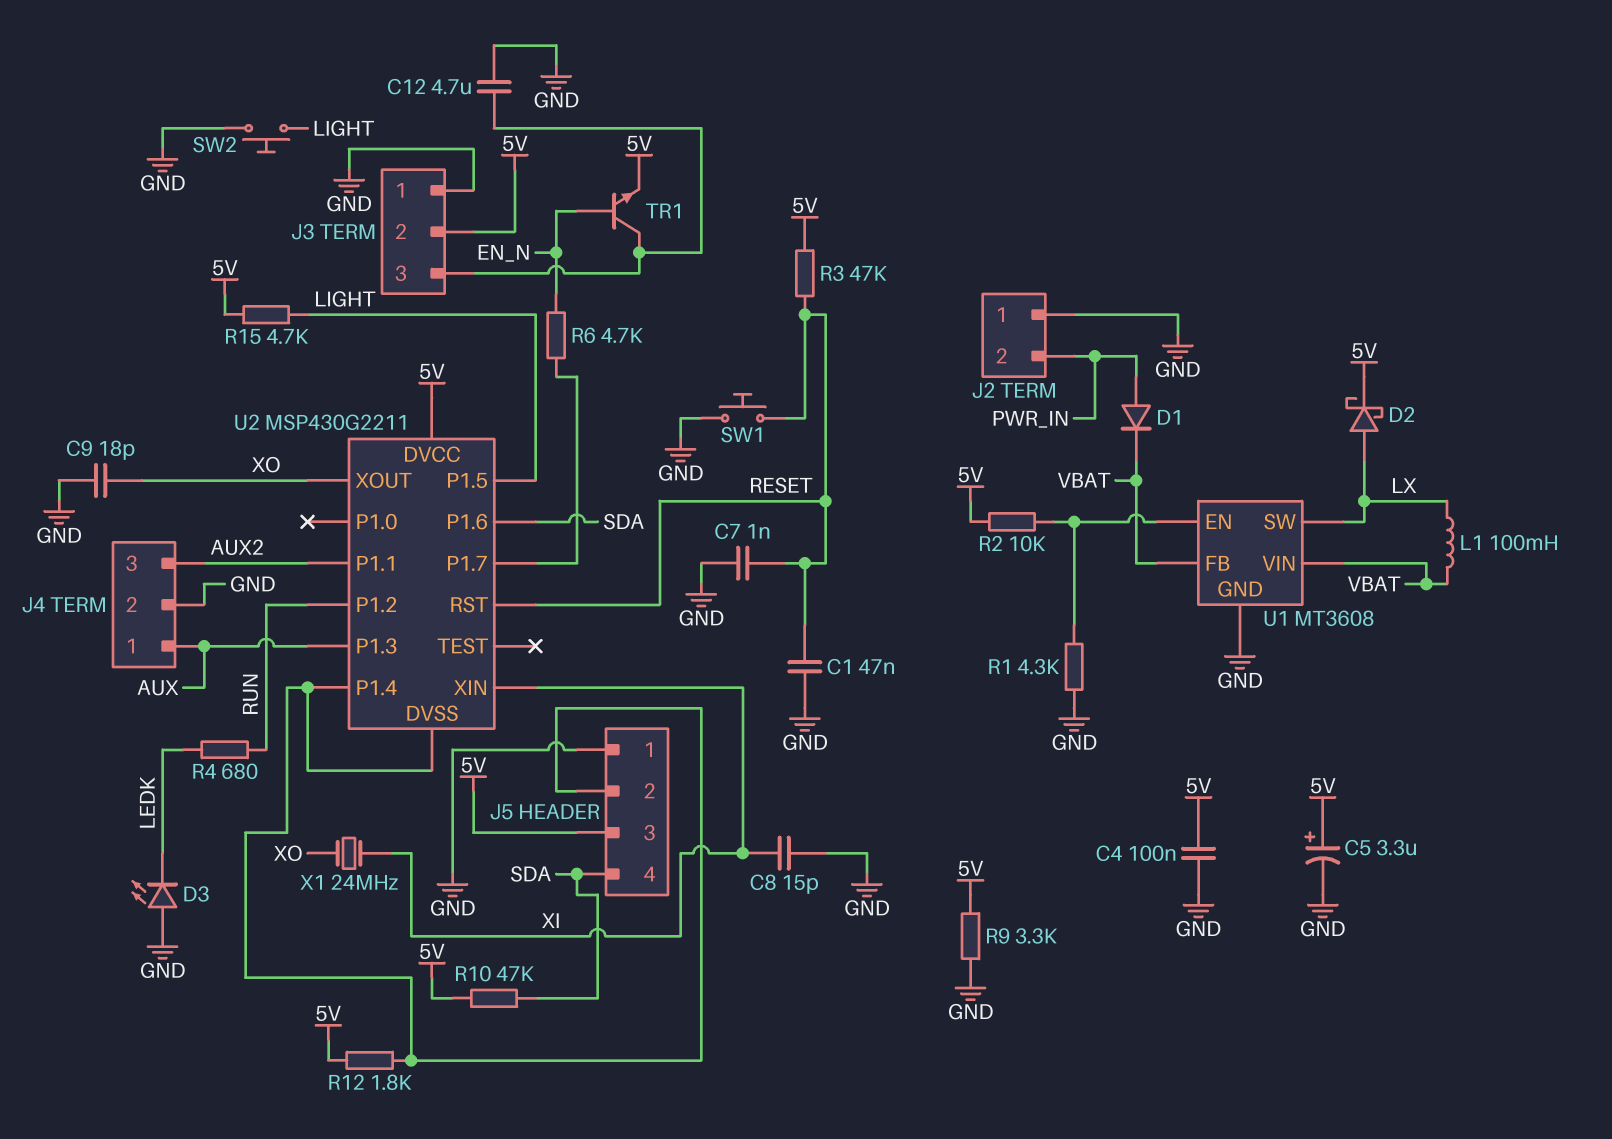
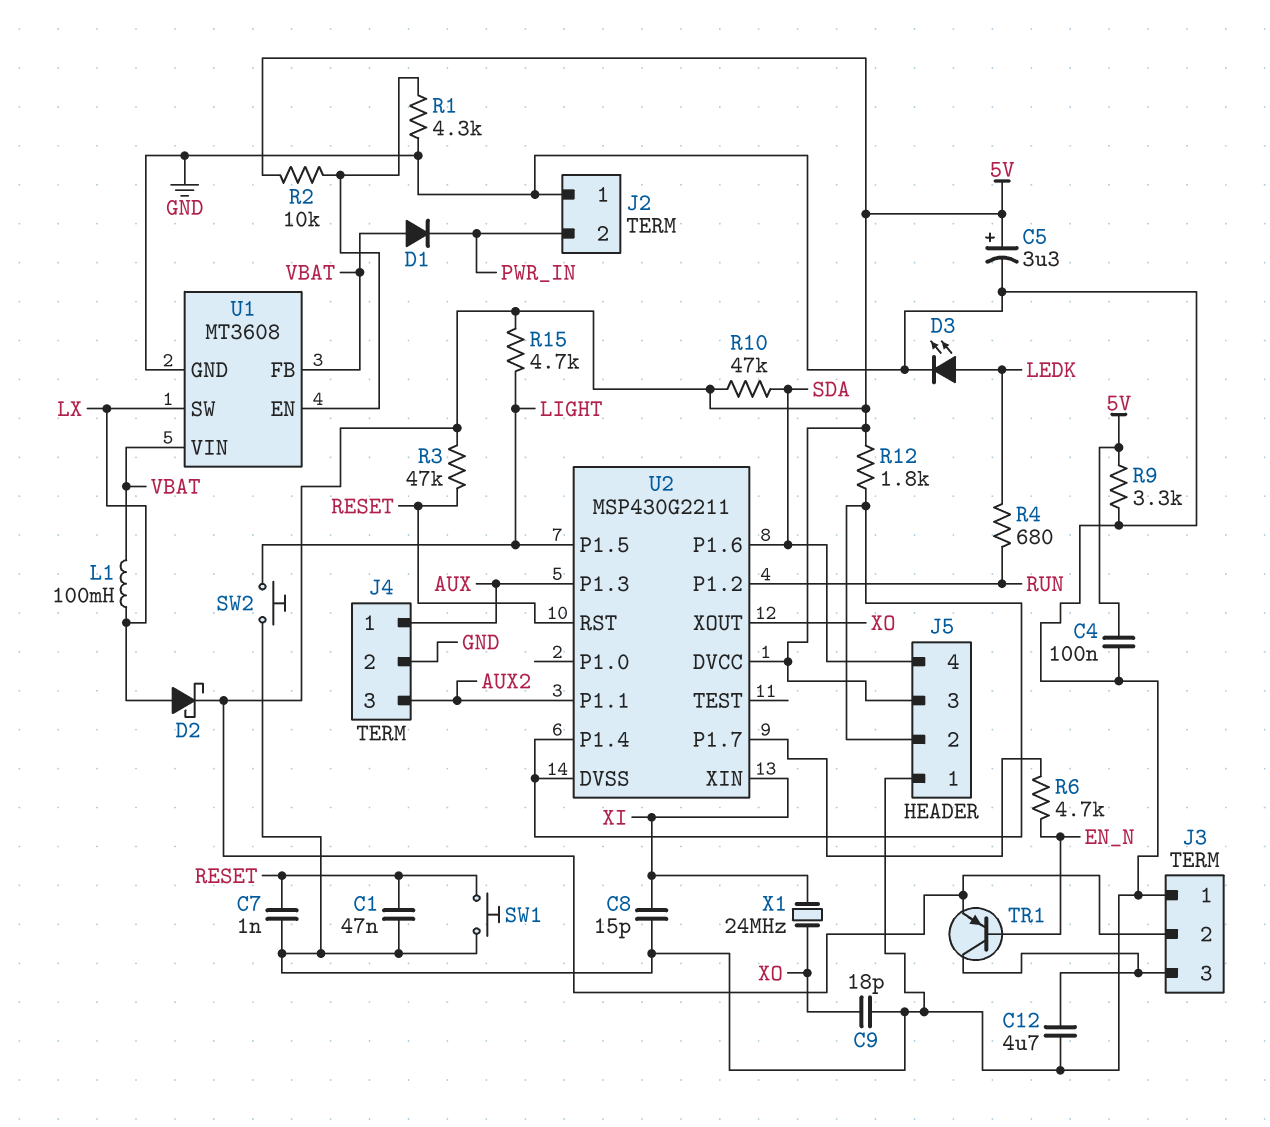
D1: diode (A PWR_IN, K VBAT) -> diode (A VBAT, K PWR_IN)
D3: LED (A GND, K LEDK) -> LED (A LEDK, K GND)
TR1: NPN (B EN_N, C J3/3, E 5V) -> PNP (B EN_N, C J3/3, E 5V)

